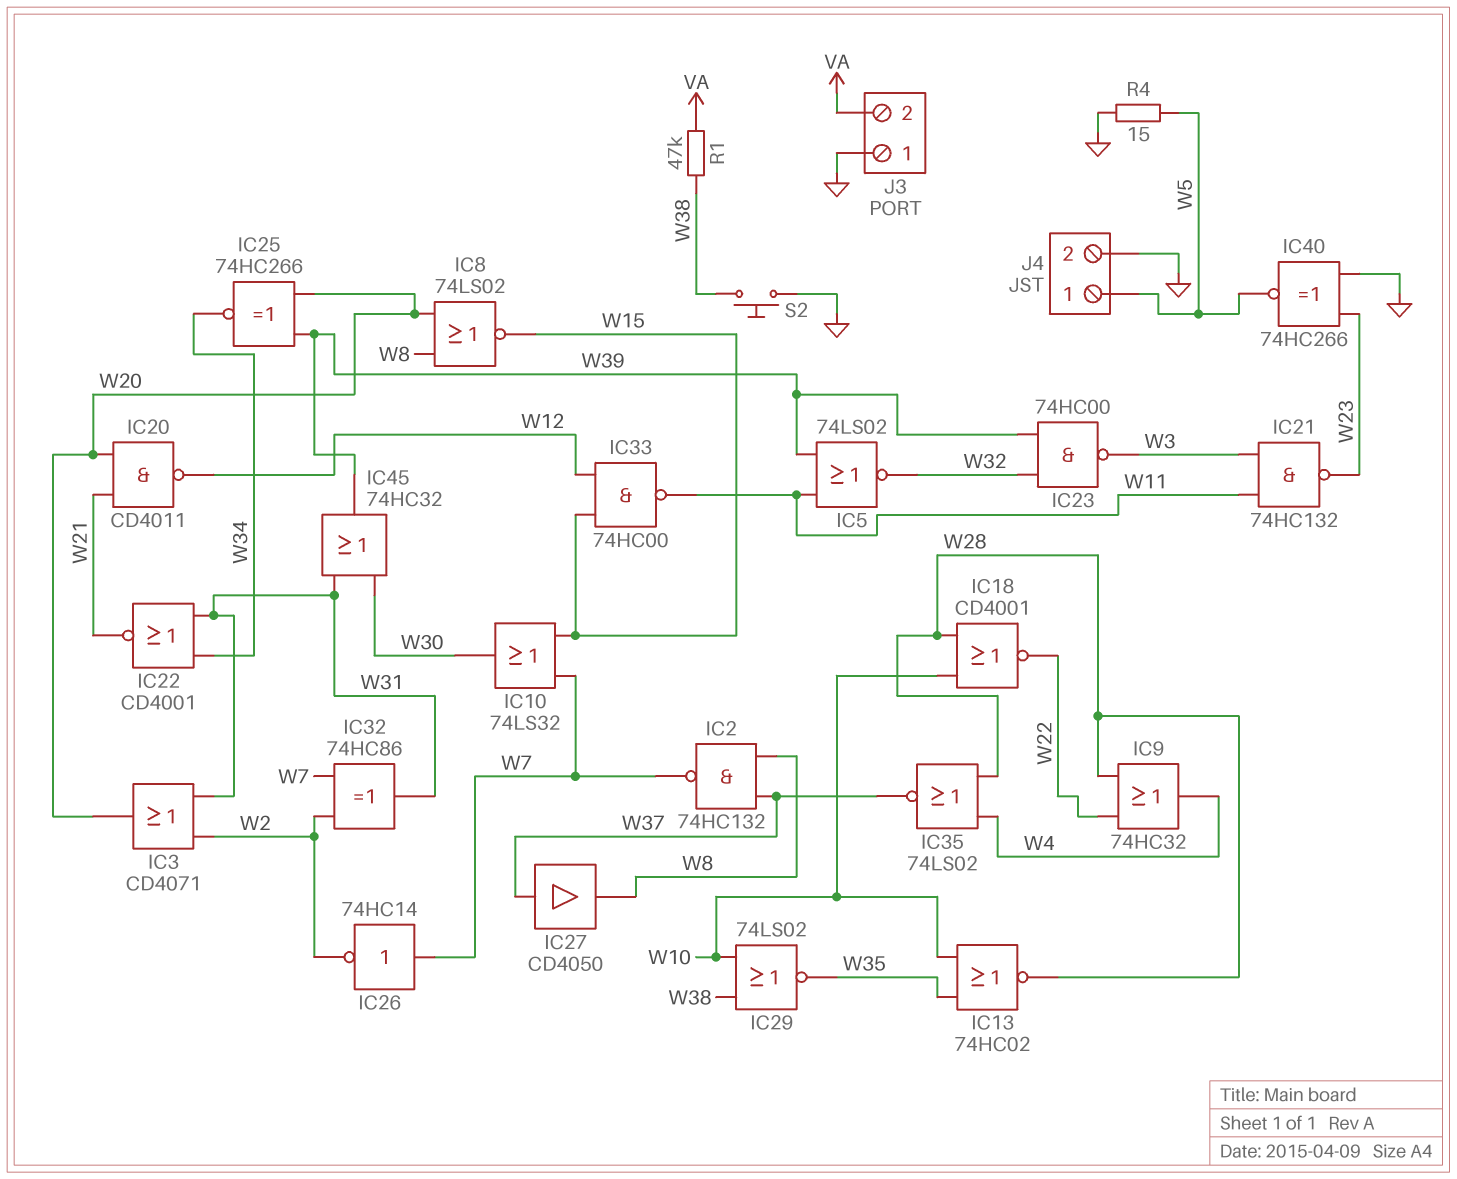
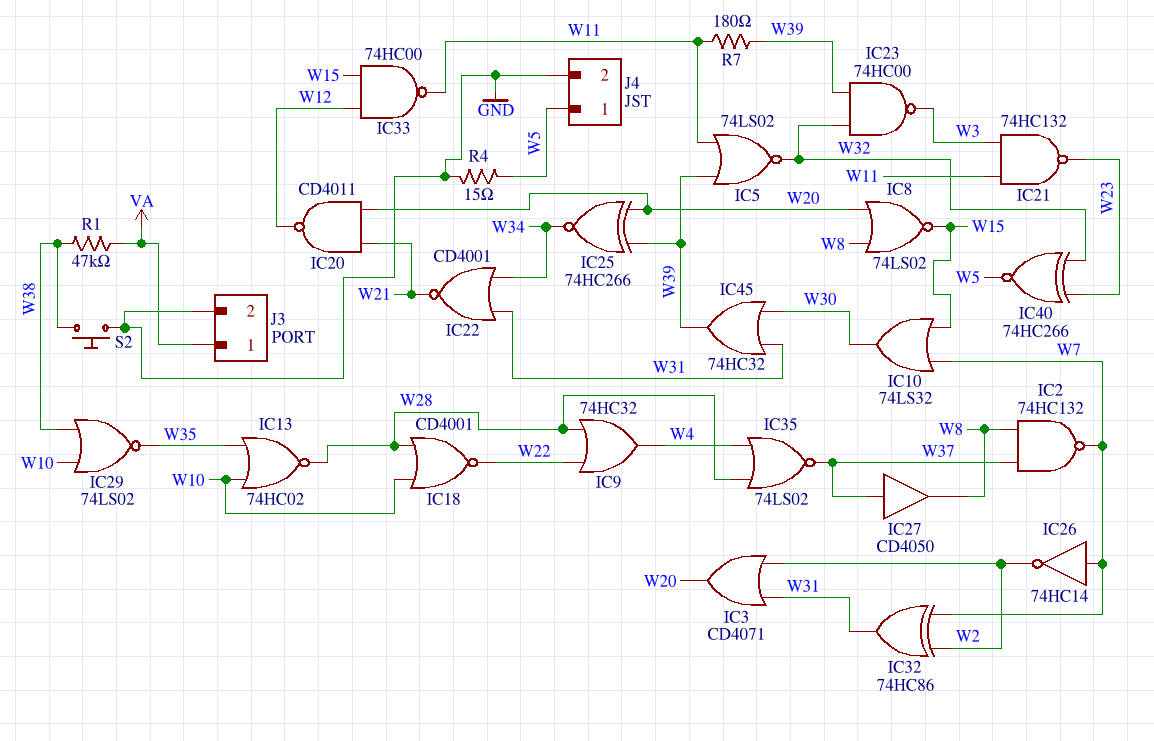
IC40: XNOR 74HC266 (in GND, in W23, out W5) -> XNOR 74HC266 (in W23, in W32, out W5)
J3 pin 1: GND -> VA
J3 pin 2: VA -> GND
R7: none -> 180 (W11, W39)

